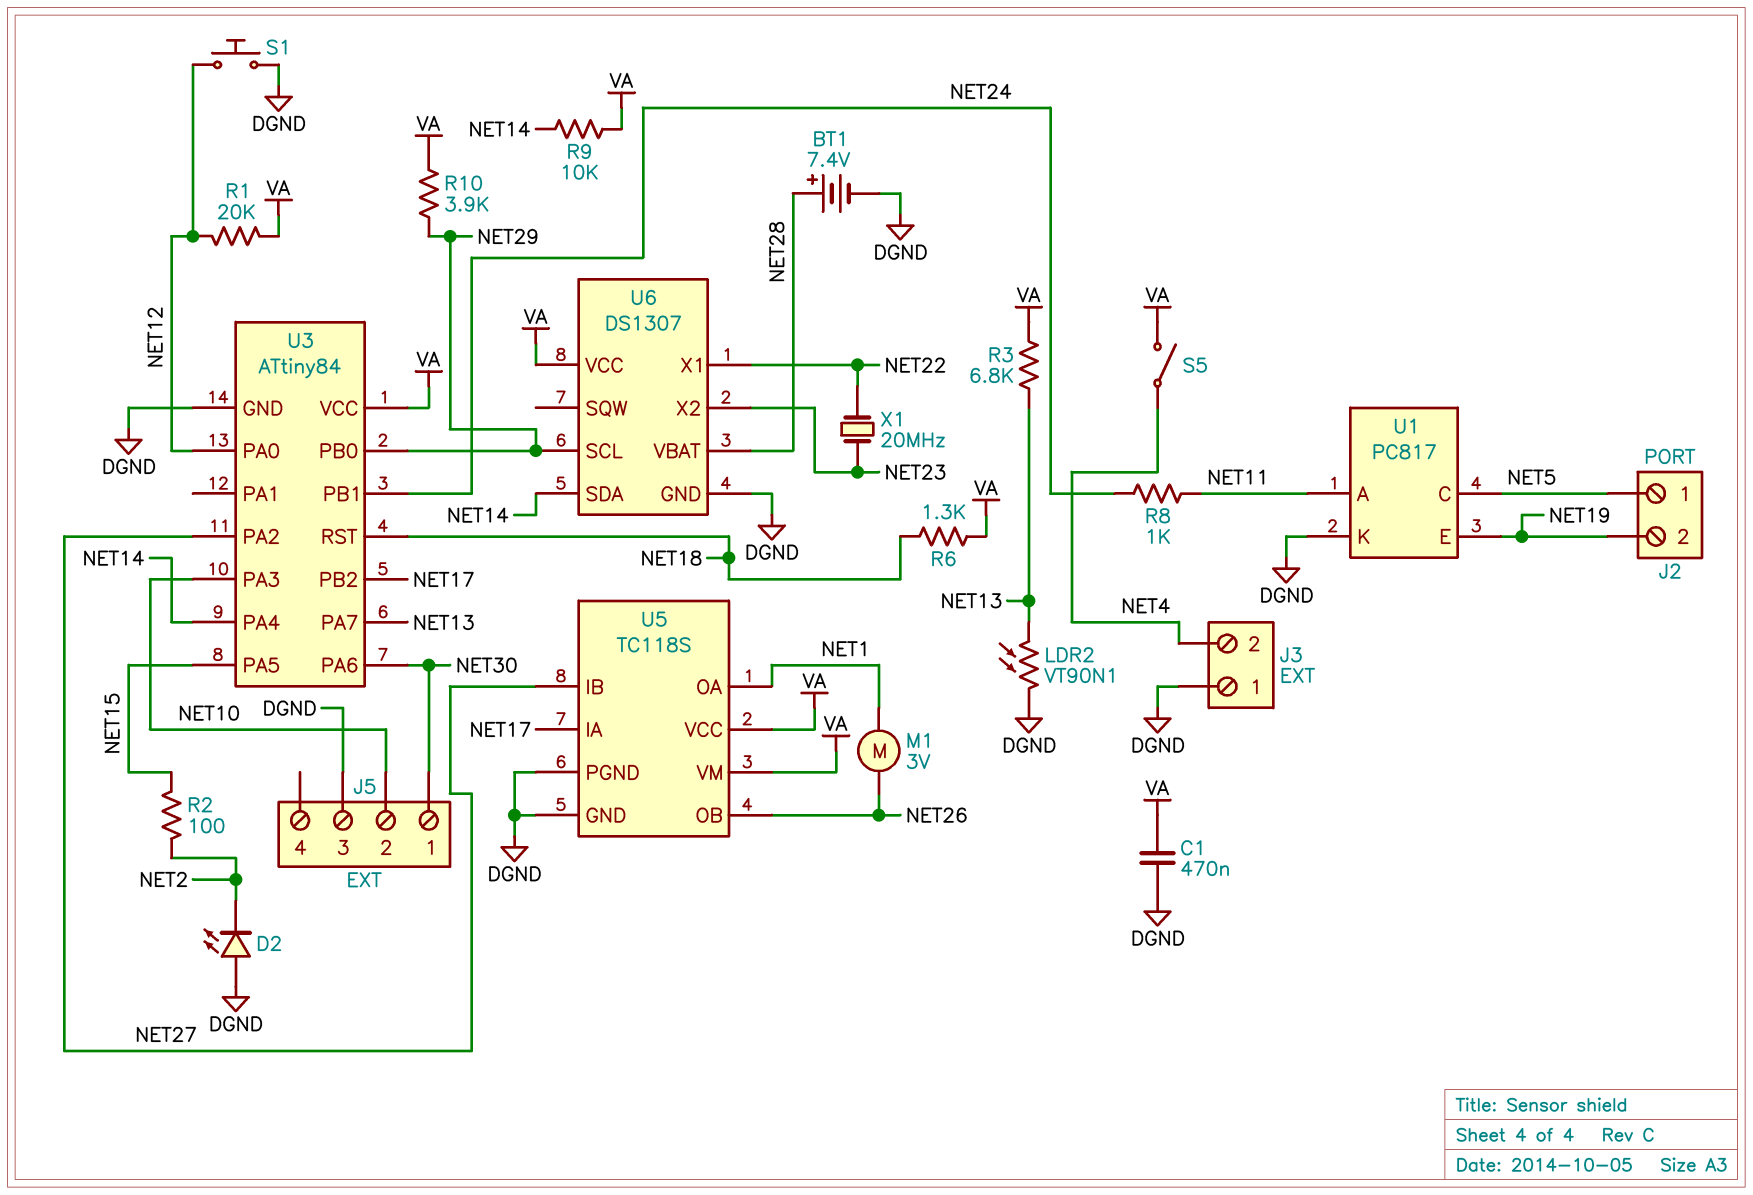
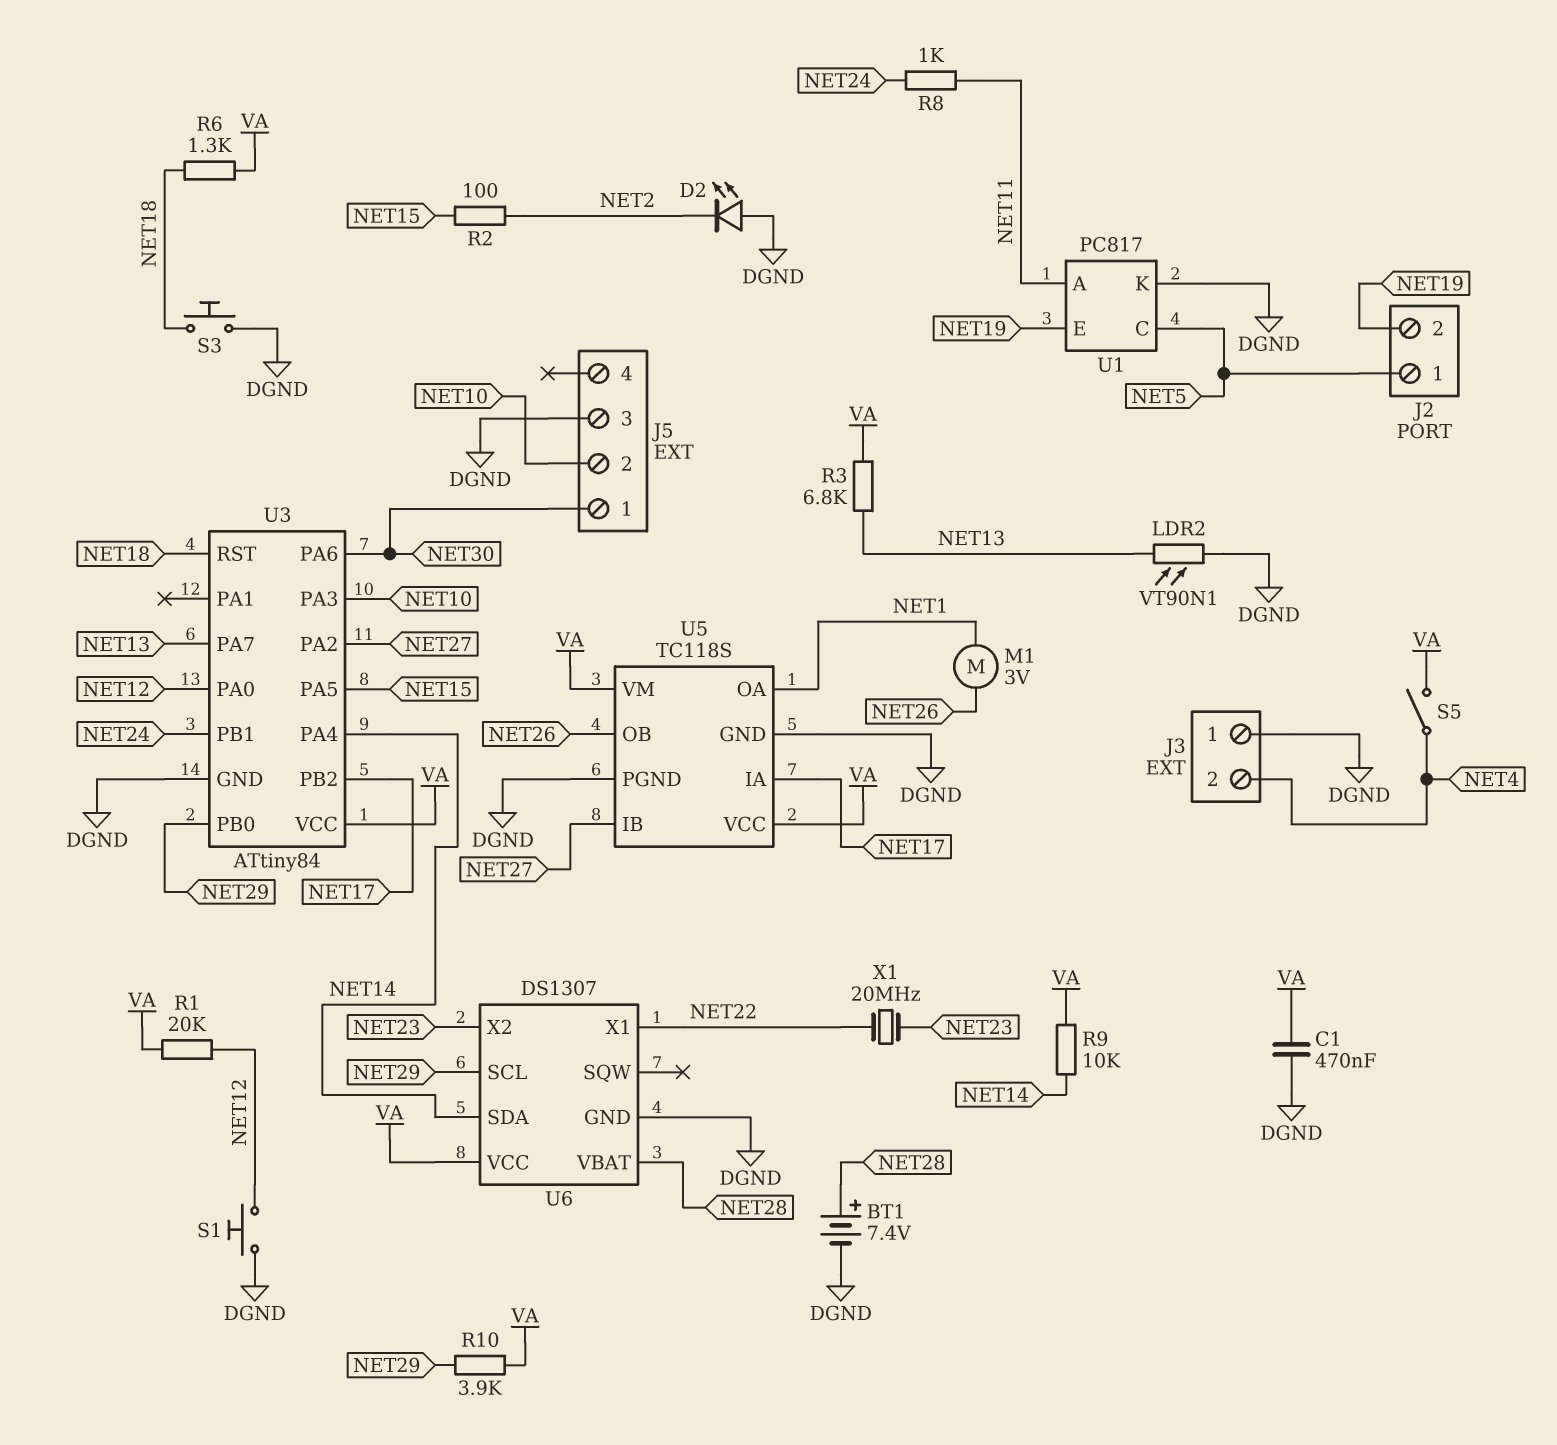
S3: none -> button (DGND, NET18)

